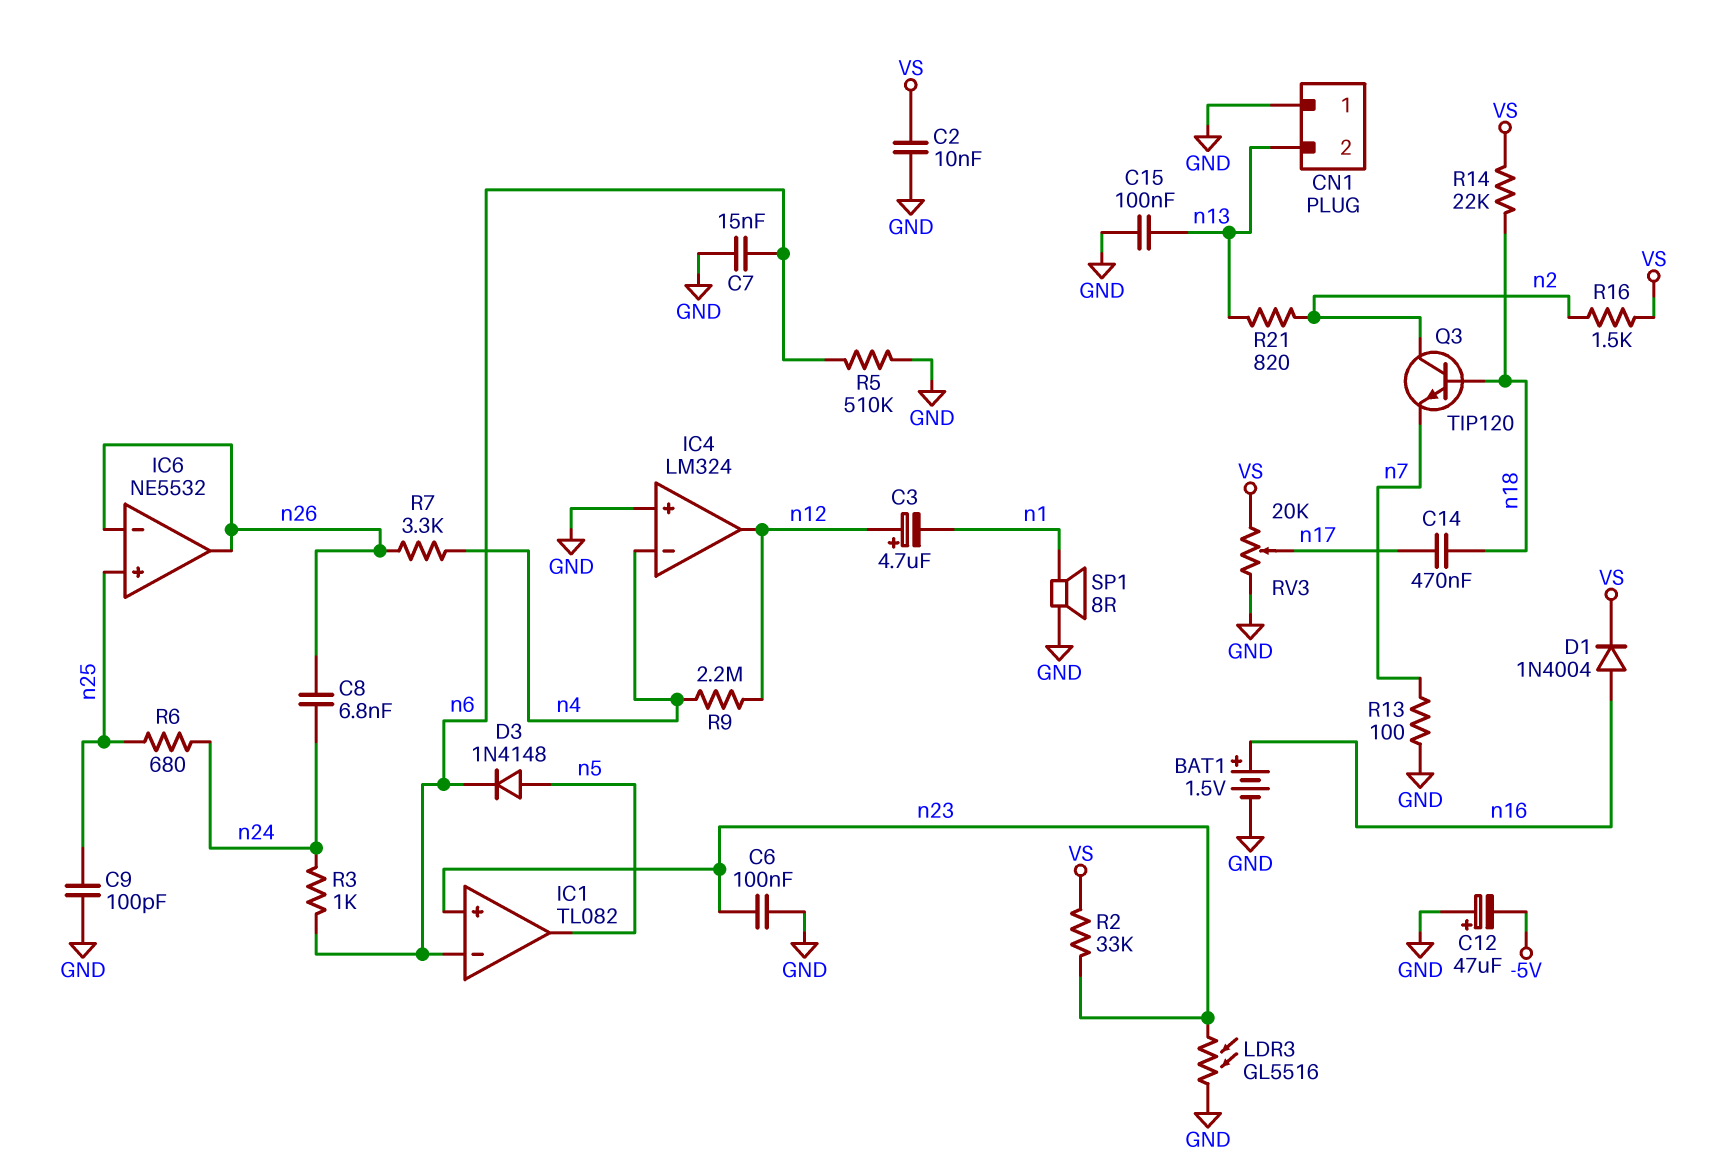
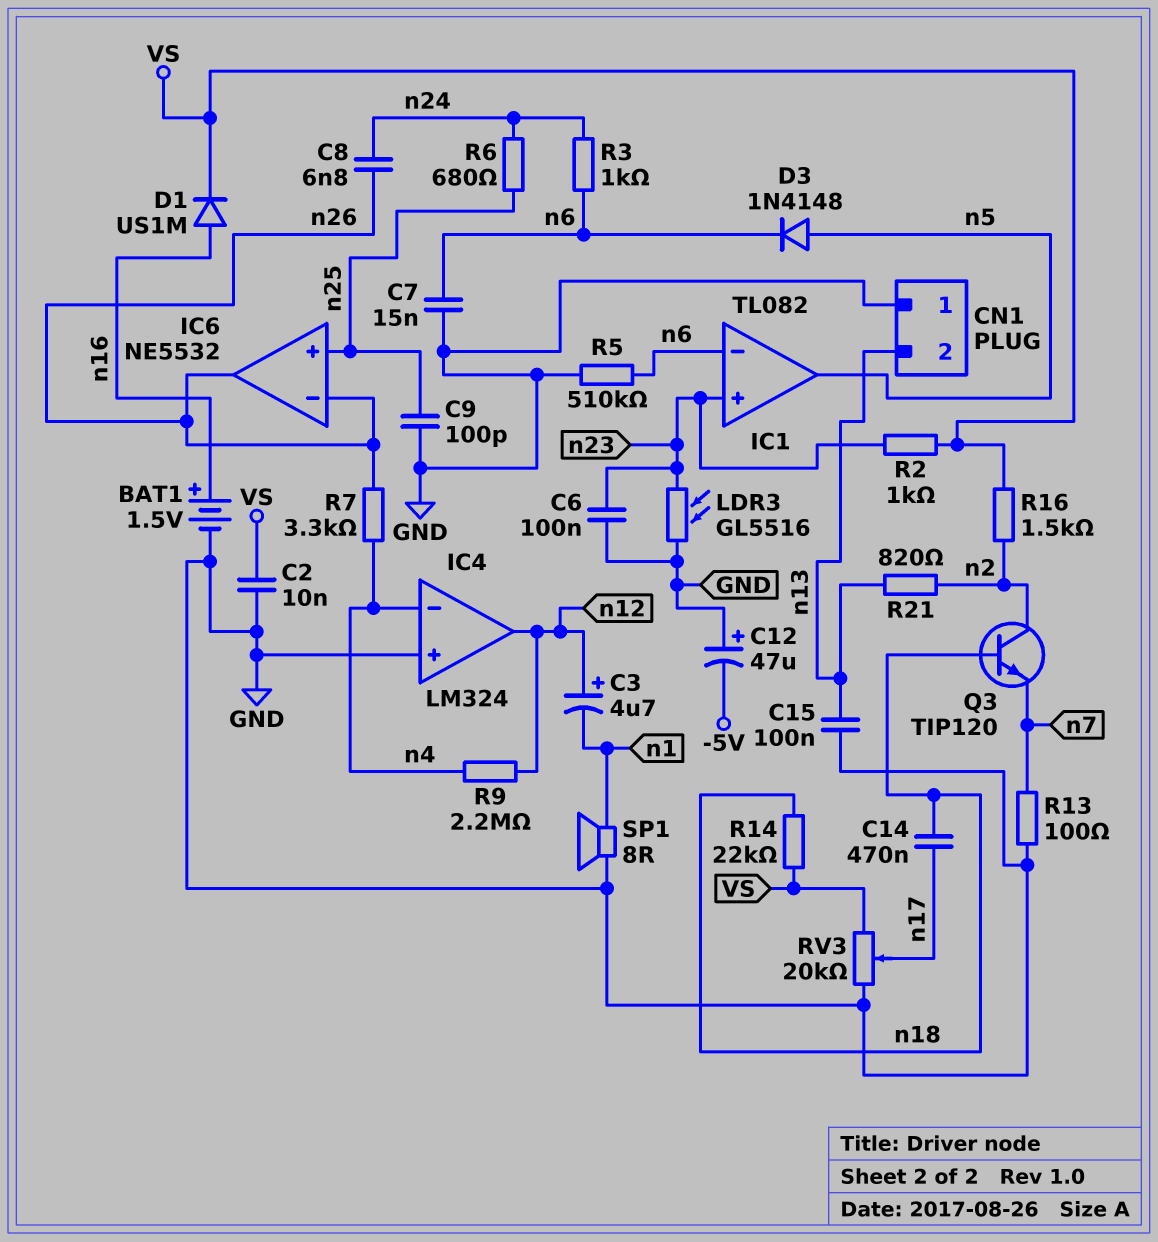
D1: diode 1N4004 (A n16, K VS) -> diode US1M (A n16, K VS)
R2: 33k (VS, n23) -> 1k (VS, n23)

